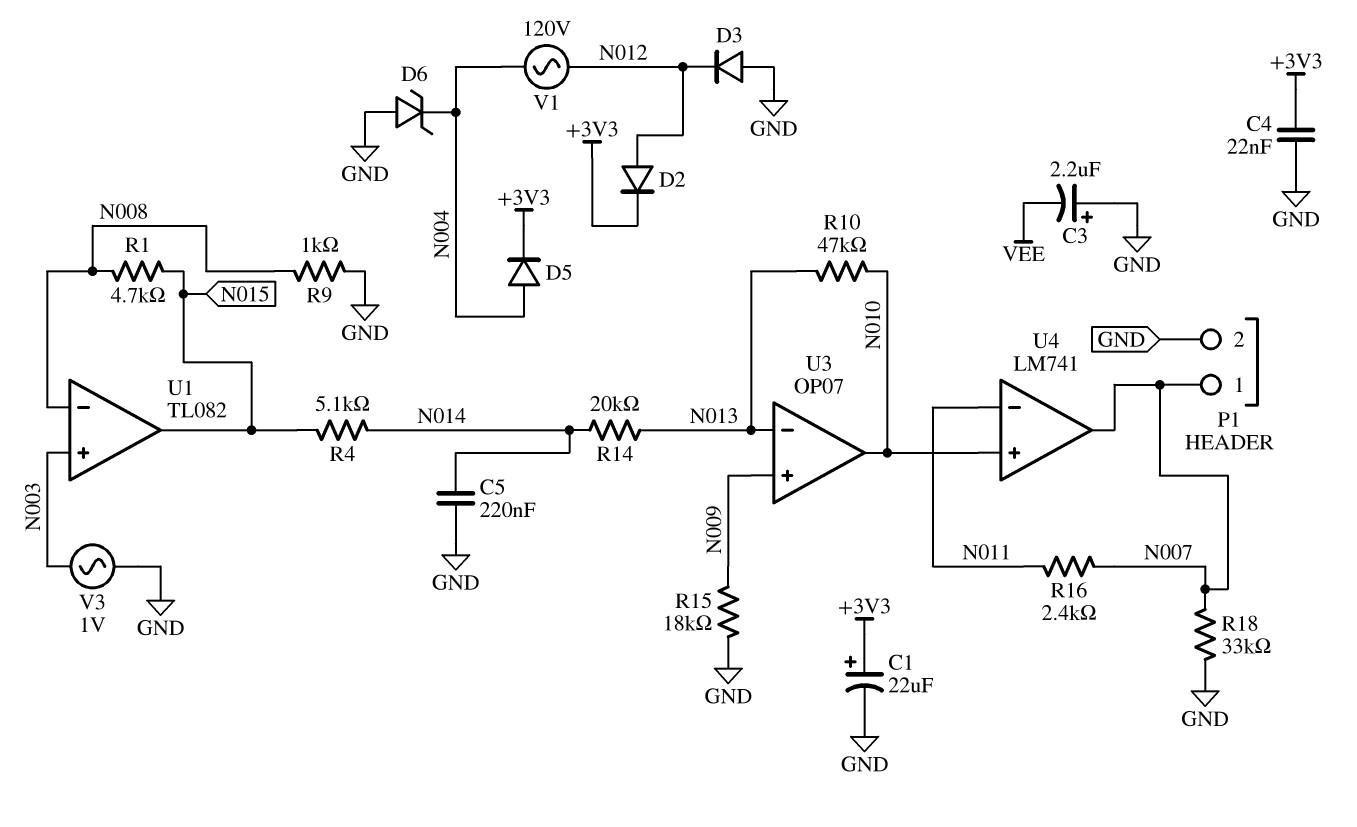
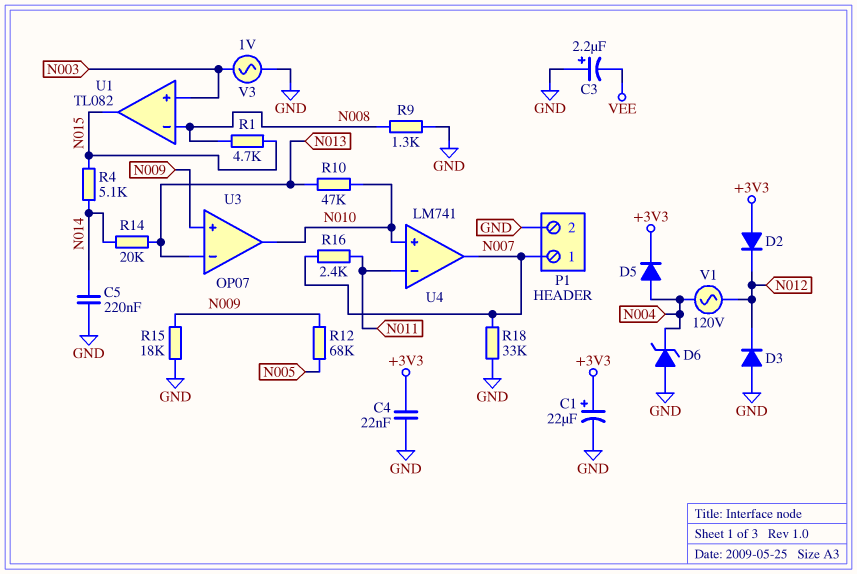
D2: diode (A N012, K +3V3) -> diode (A +3V3, K N012)
R9: 1k (GND, N008) -> 1.3k (GND, N008)
R12: none -> 68k (N005, N009)

